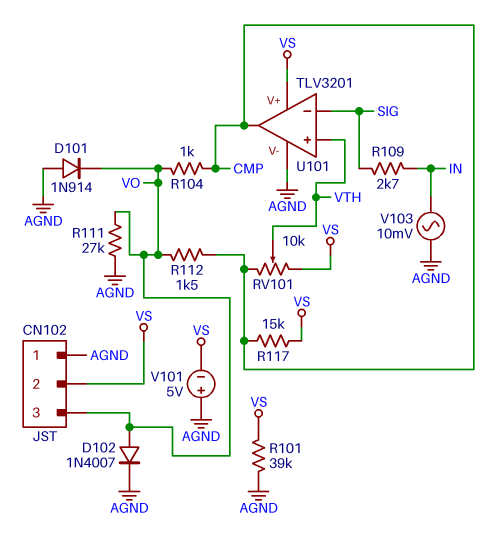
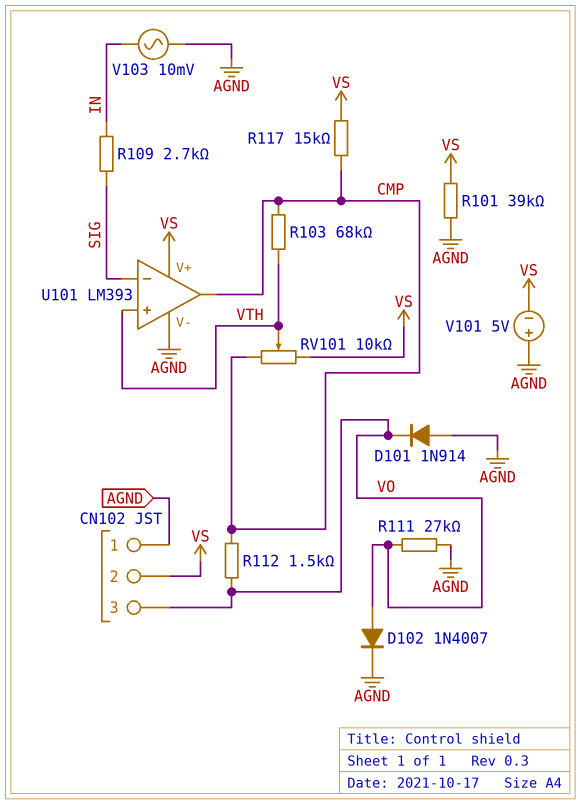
R103: none -> 68k (CMP, VTH)
R104: 1k (CMP, VO) -> none
U101: TLV3201 -> LM393

